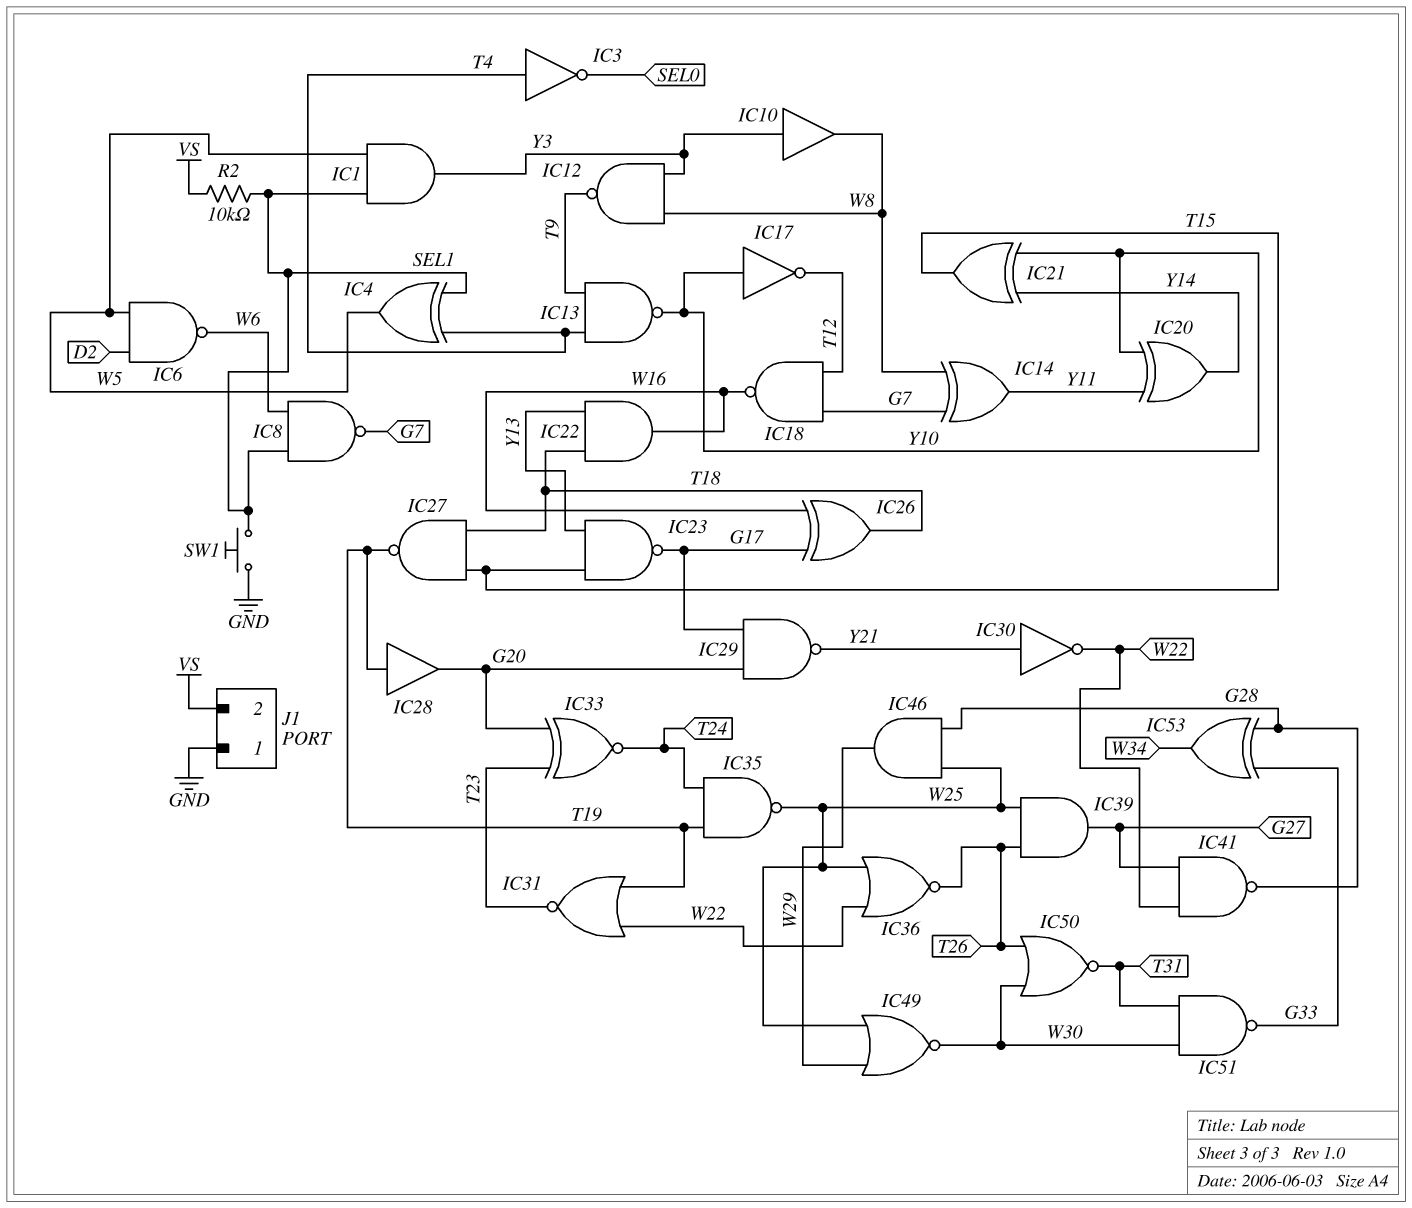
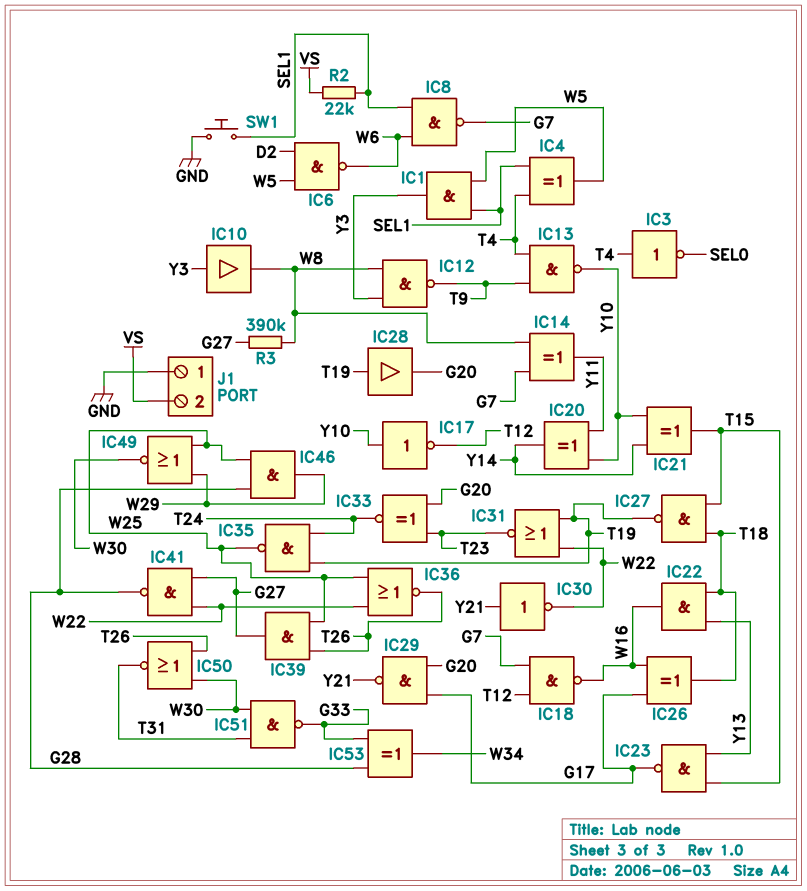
R2: 10k (SEL1, VS) -> 22k (SEL1, VS)
R3: none -> 390k (G27, W8)

